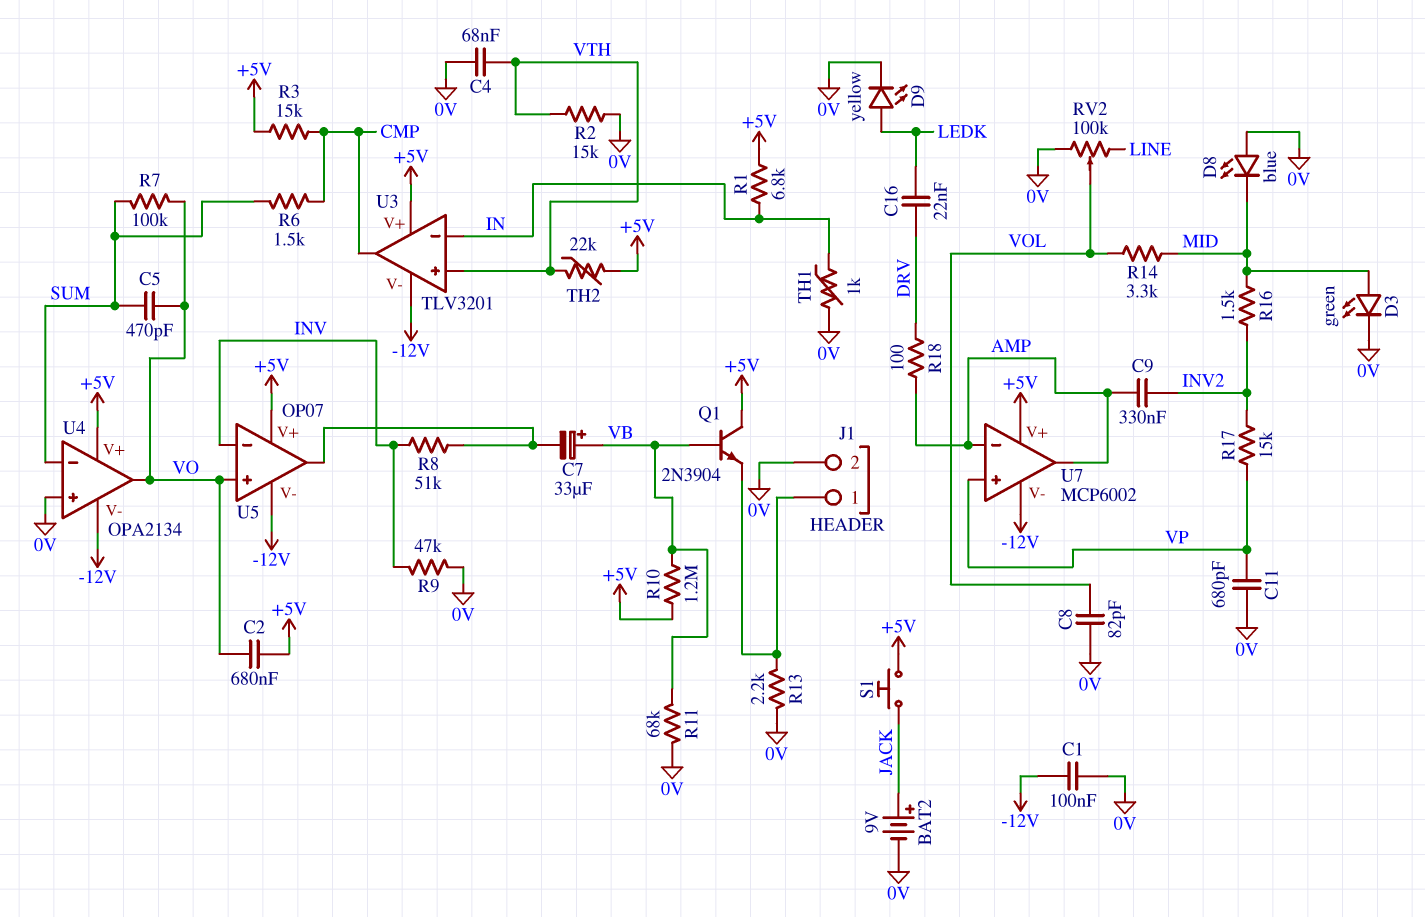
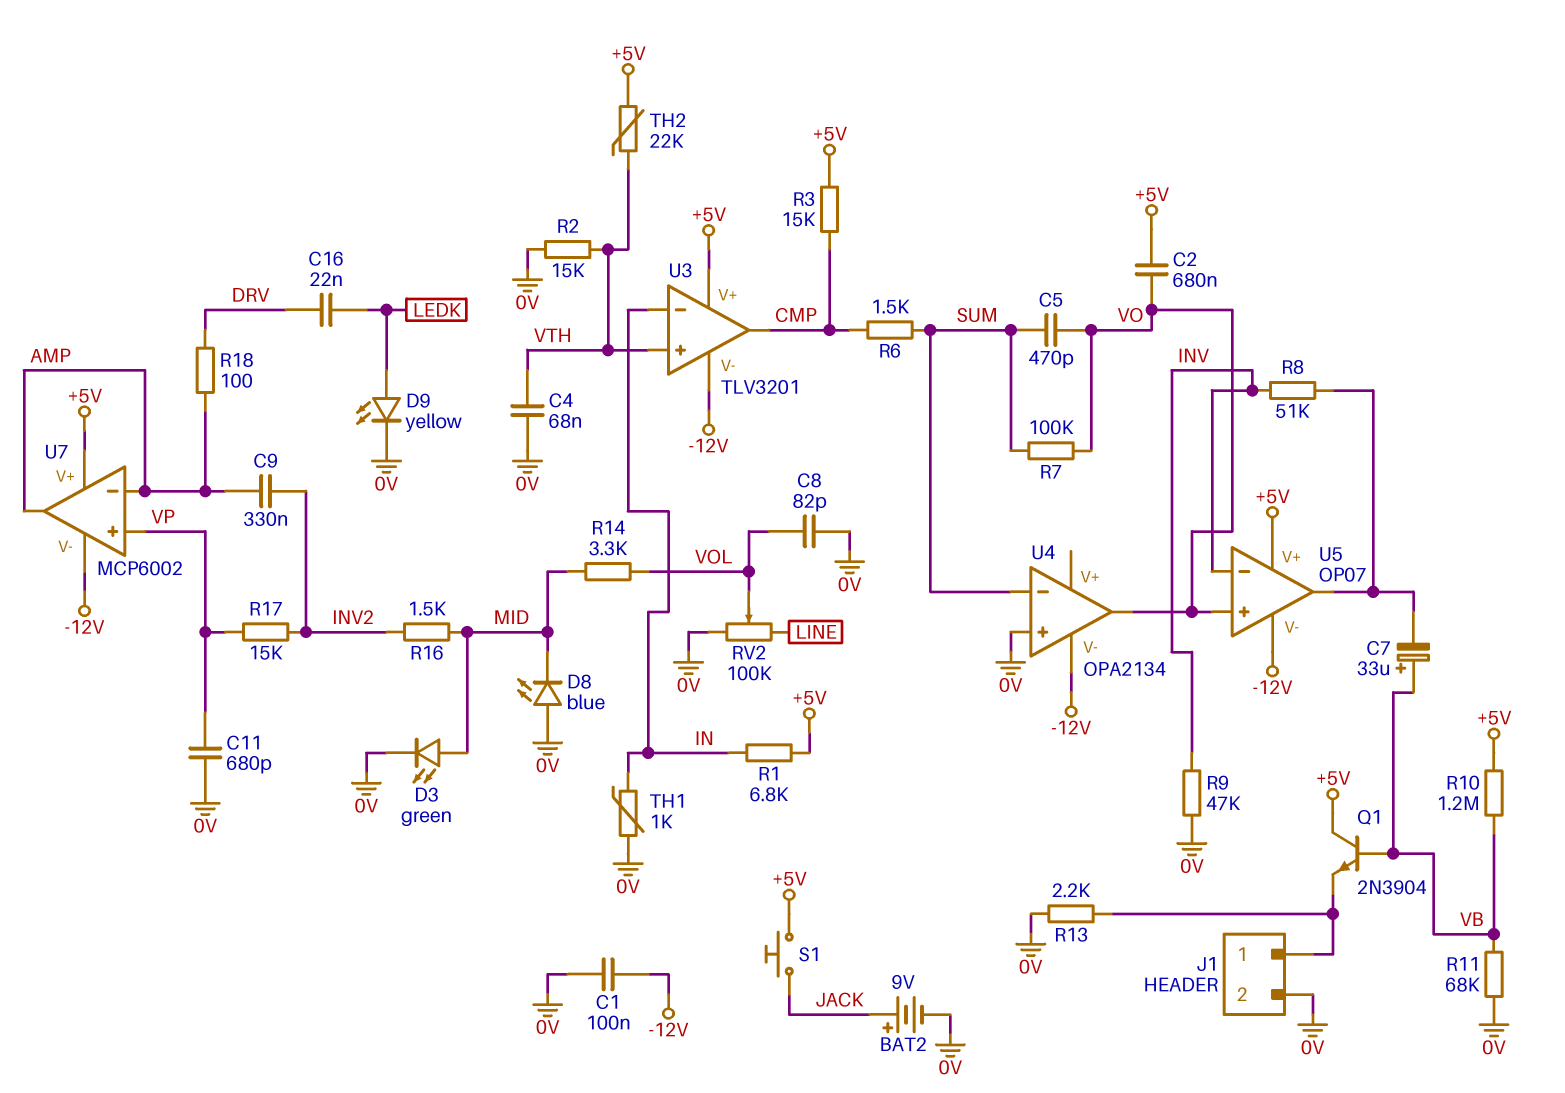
U4 pin V+: +5V -> none

